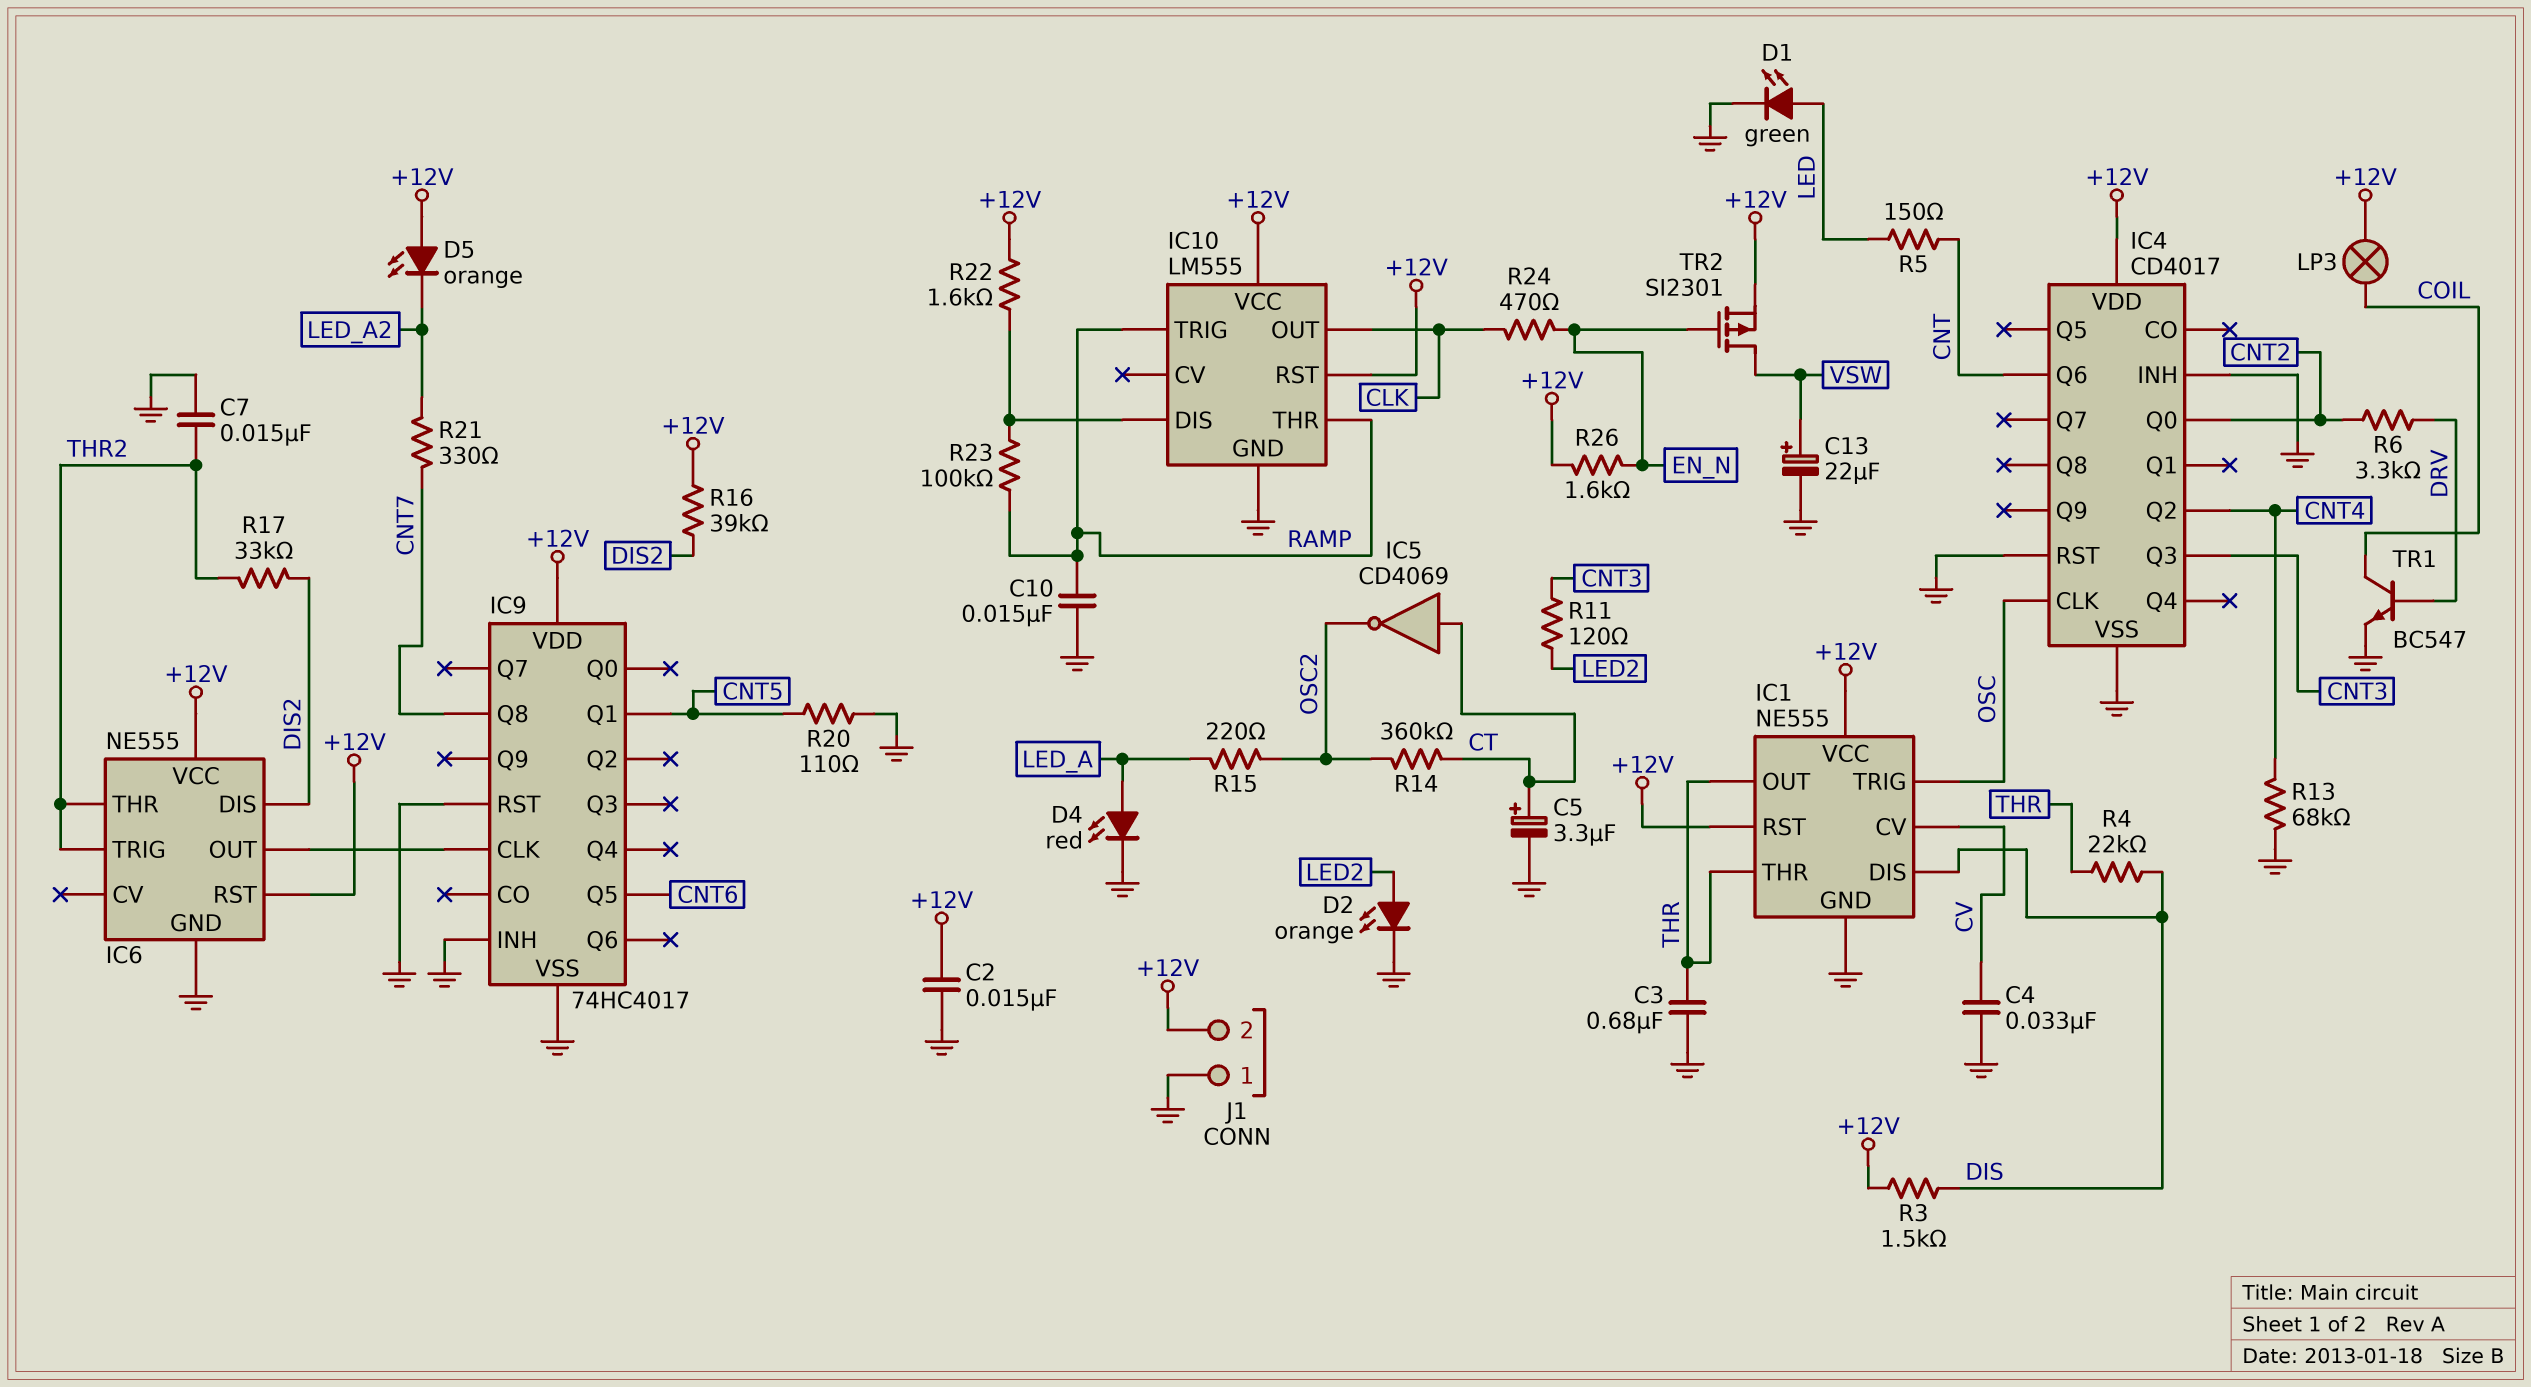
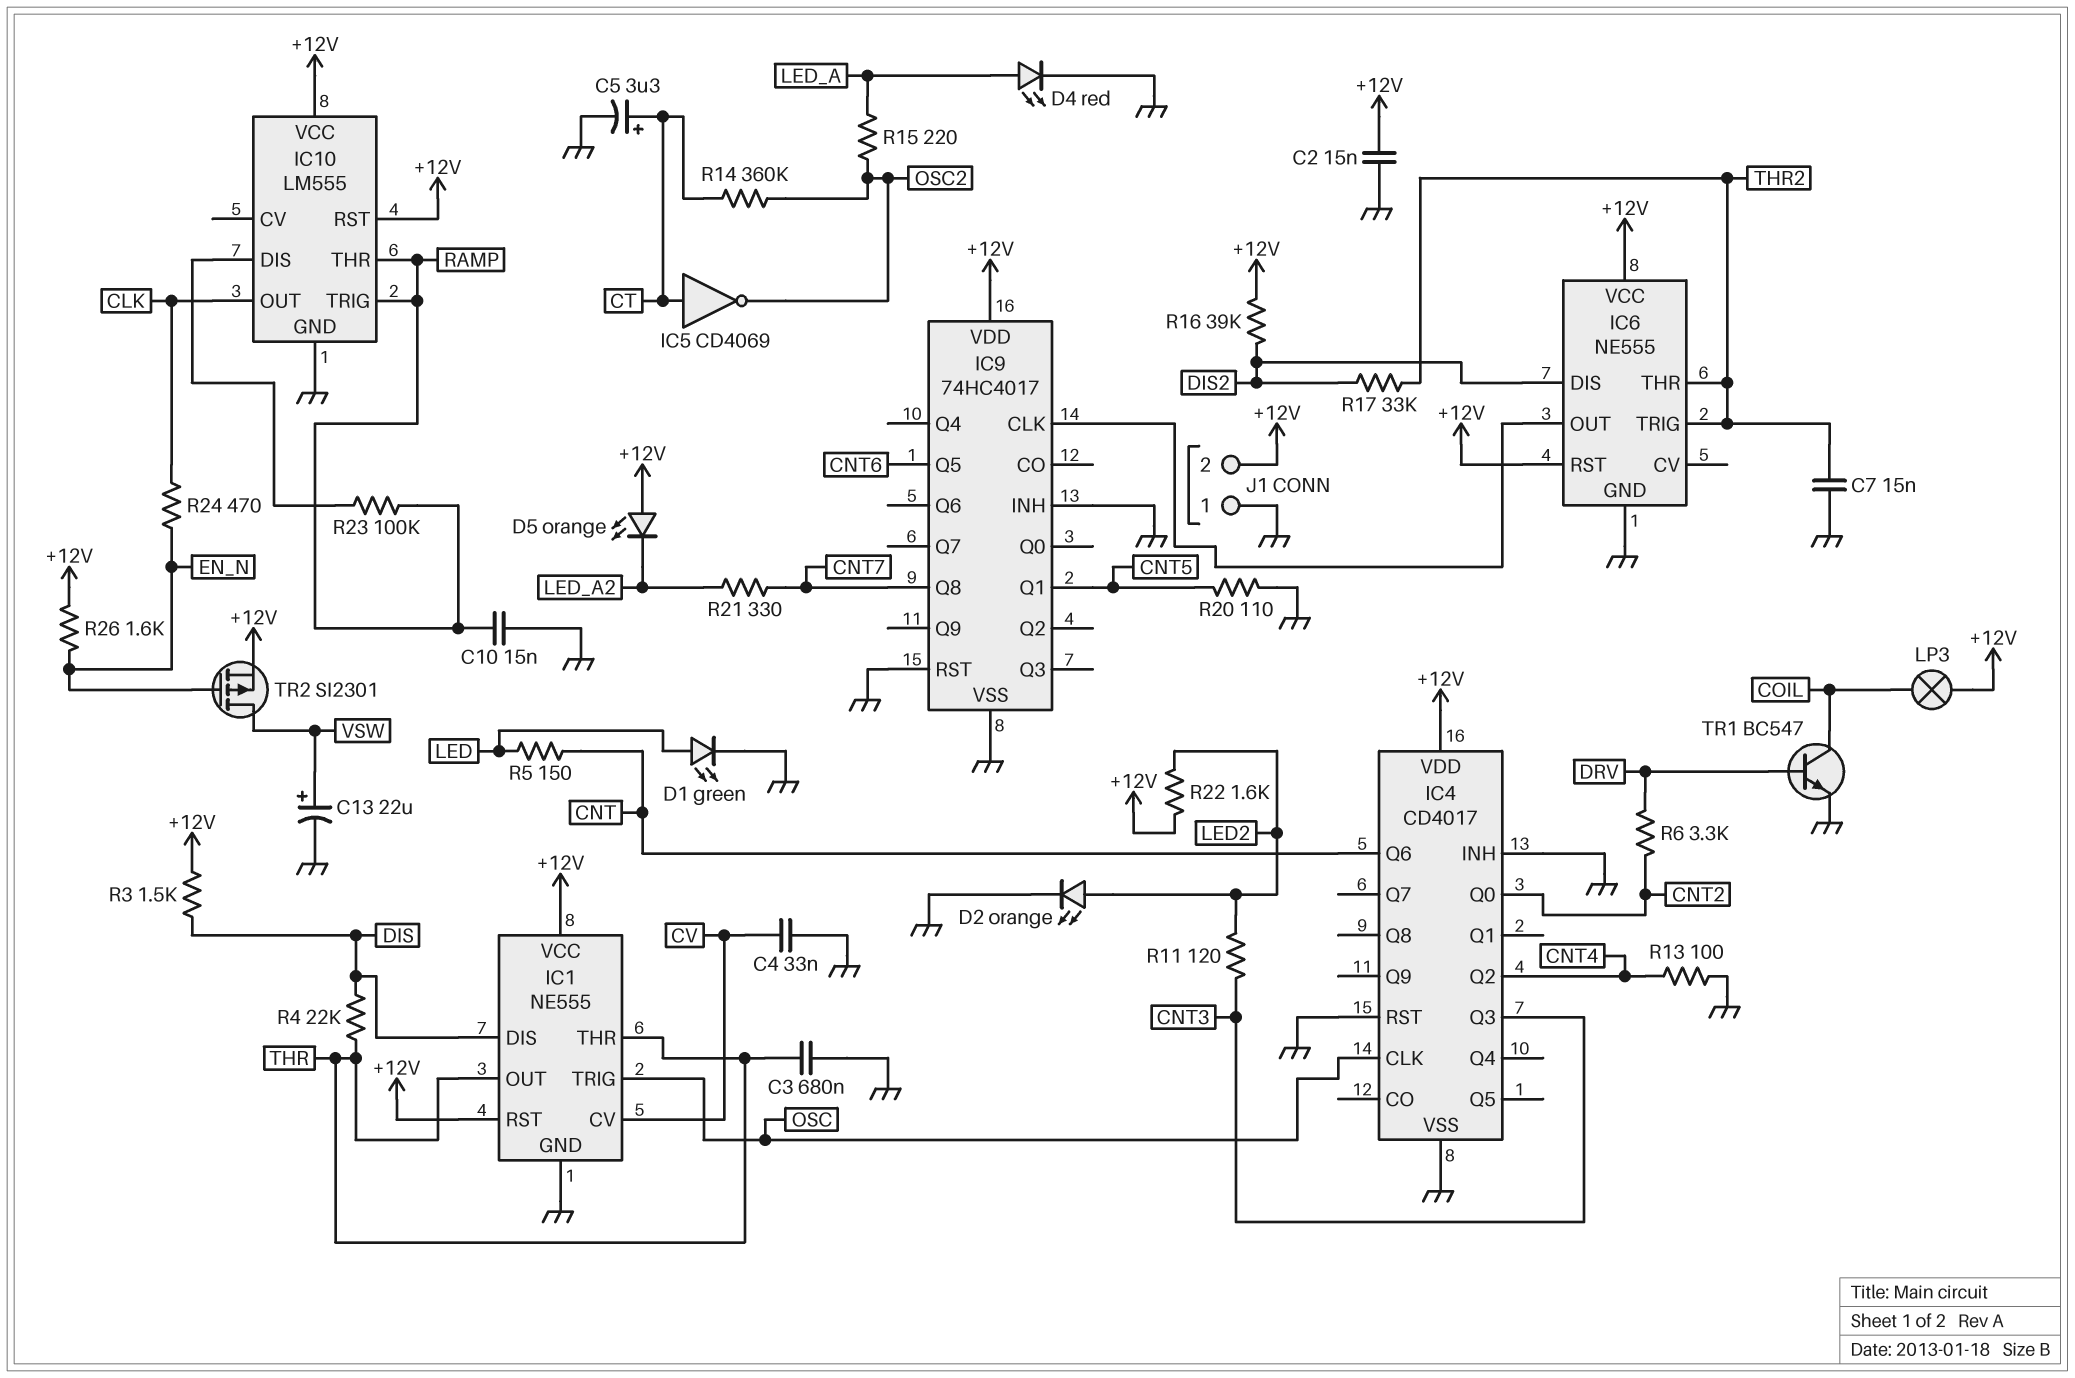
R13: 68k (CNT4, GND) -> 100 (CNT4, GND)
R22: 1.6k (+12V, IC10/DIS) -> 1.6k (+12V, LED2)

